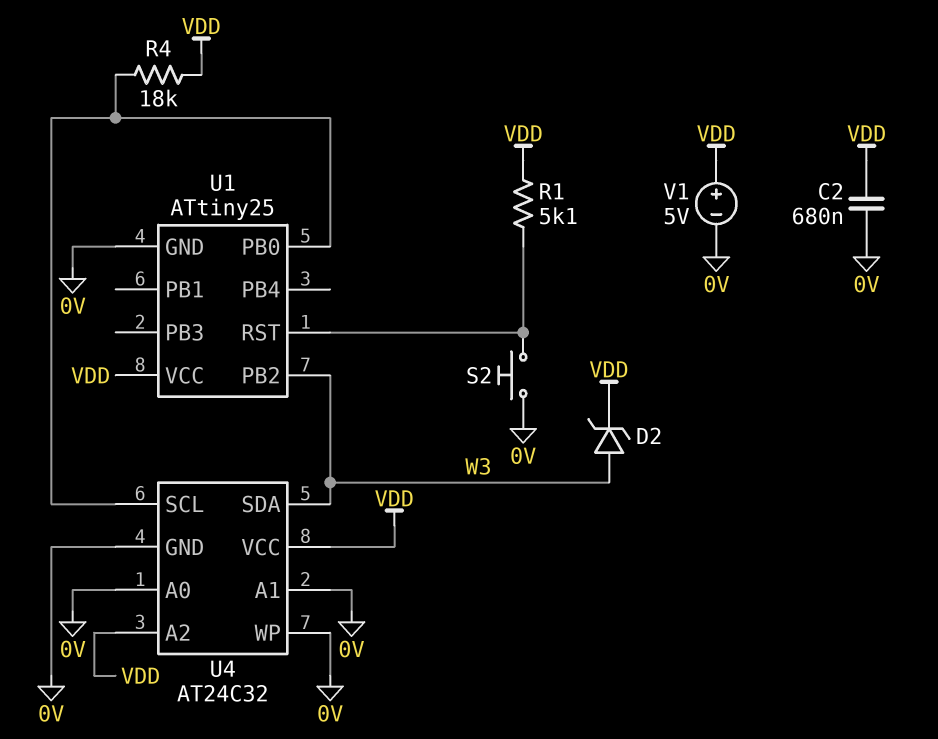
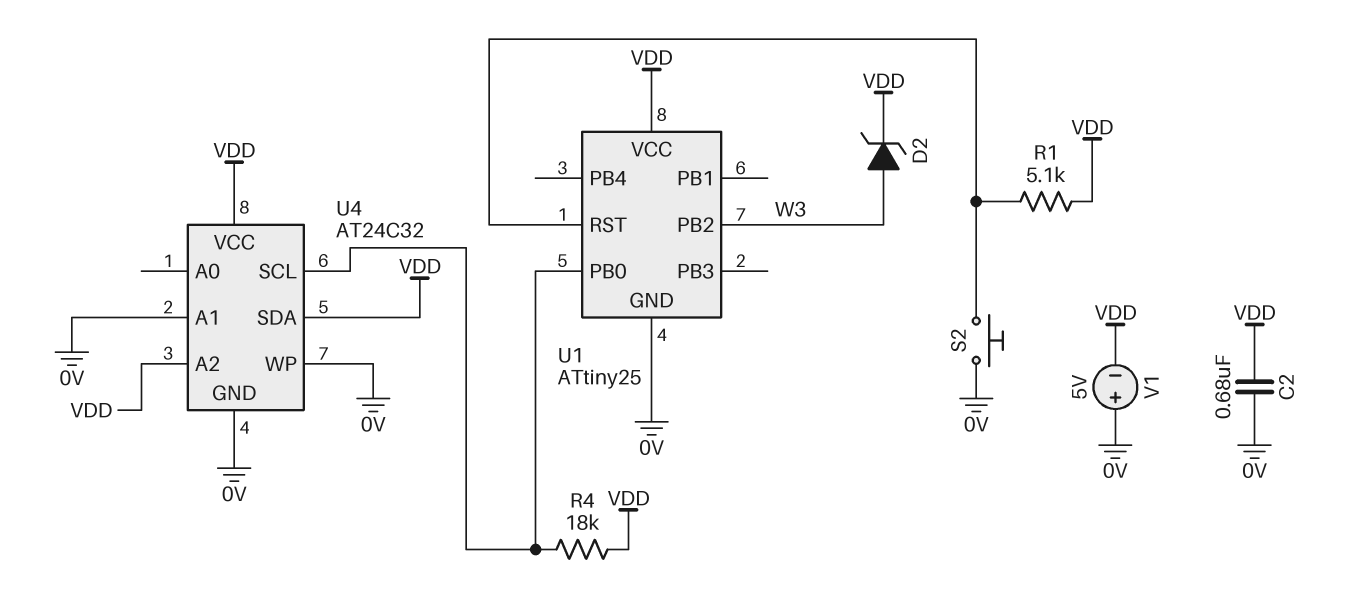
U4 pin A0: 0V -> none
U4 pin SDA: W3 -> VDD
V1: 5V (plus VDD, minus 0V) -> 5V (plus 0V, minus VDD)

